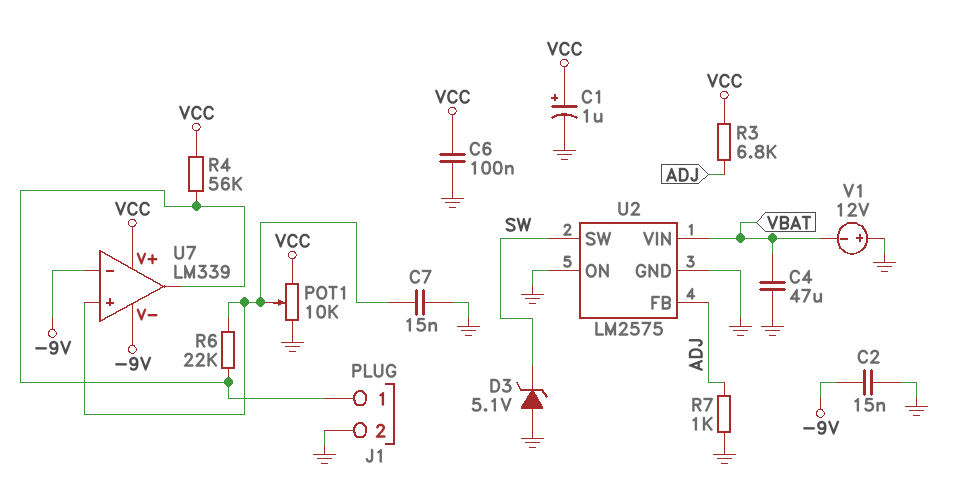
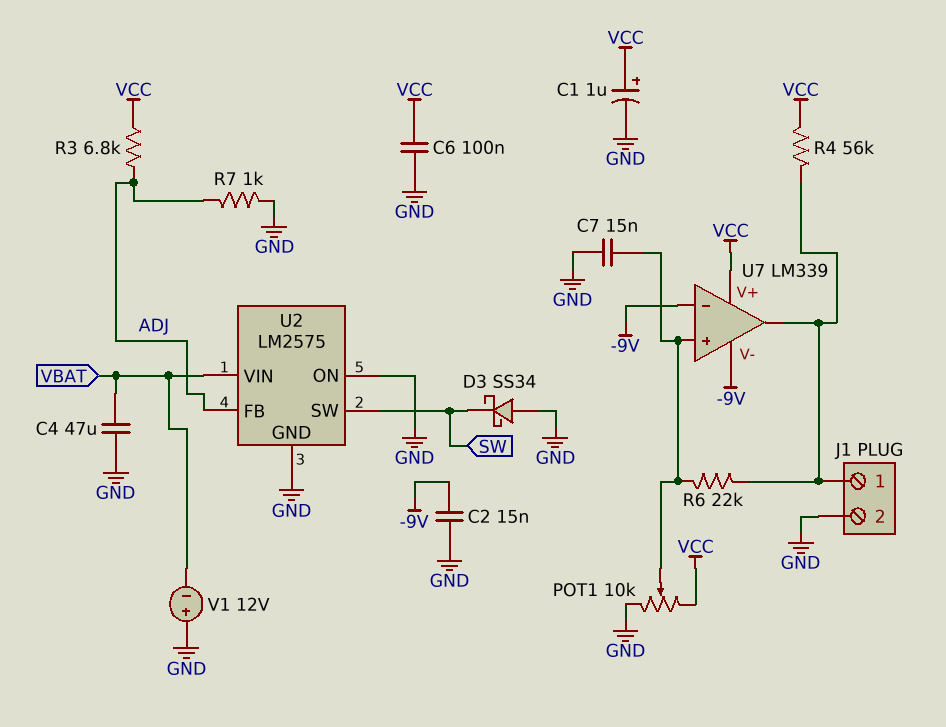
D3: zener 5.1V (A GND, K SW) -> schottky SS34 (A GND, K SW)

